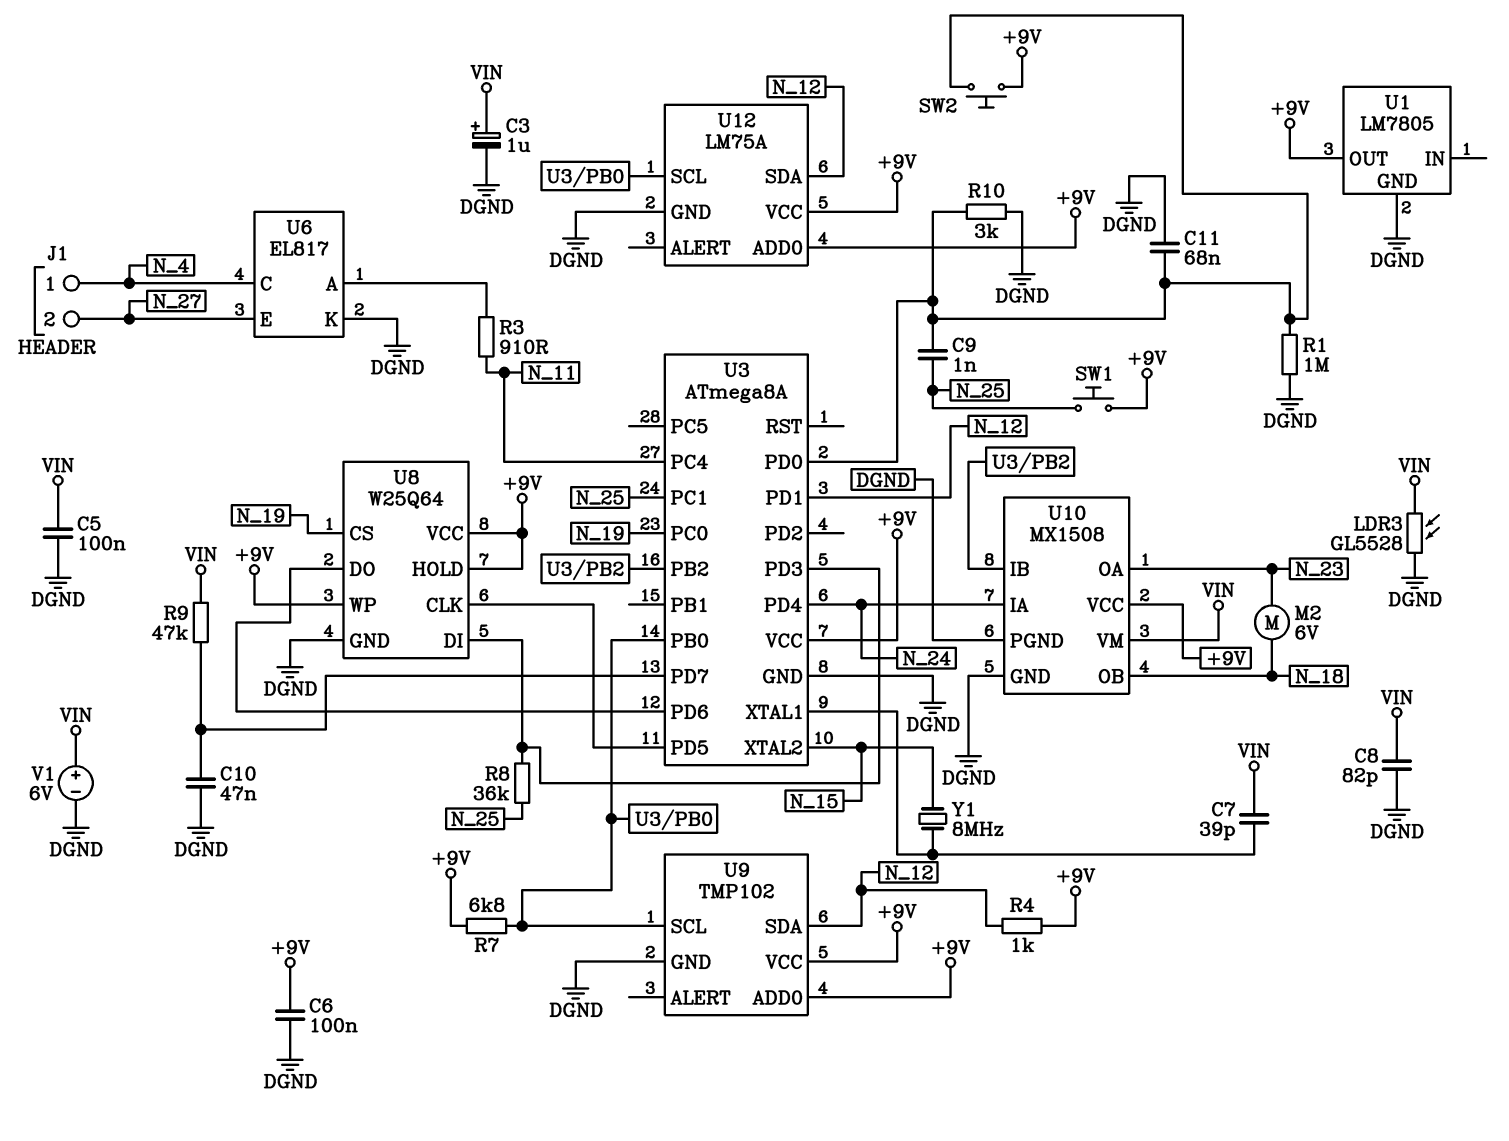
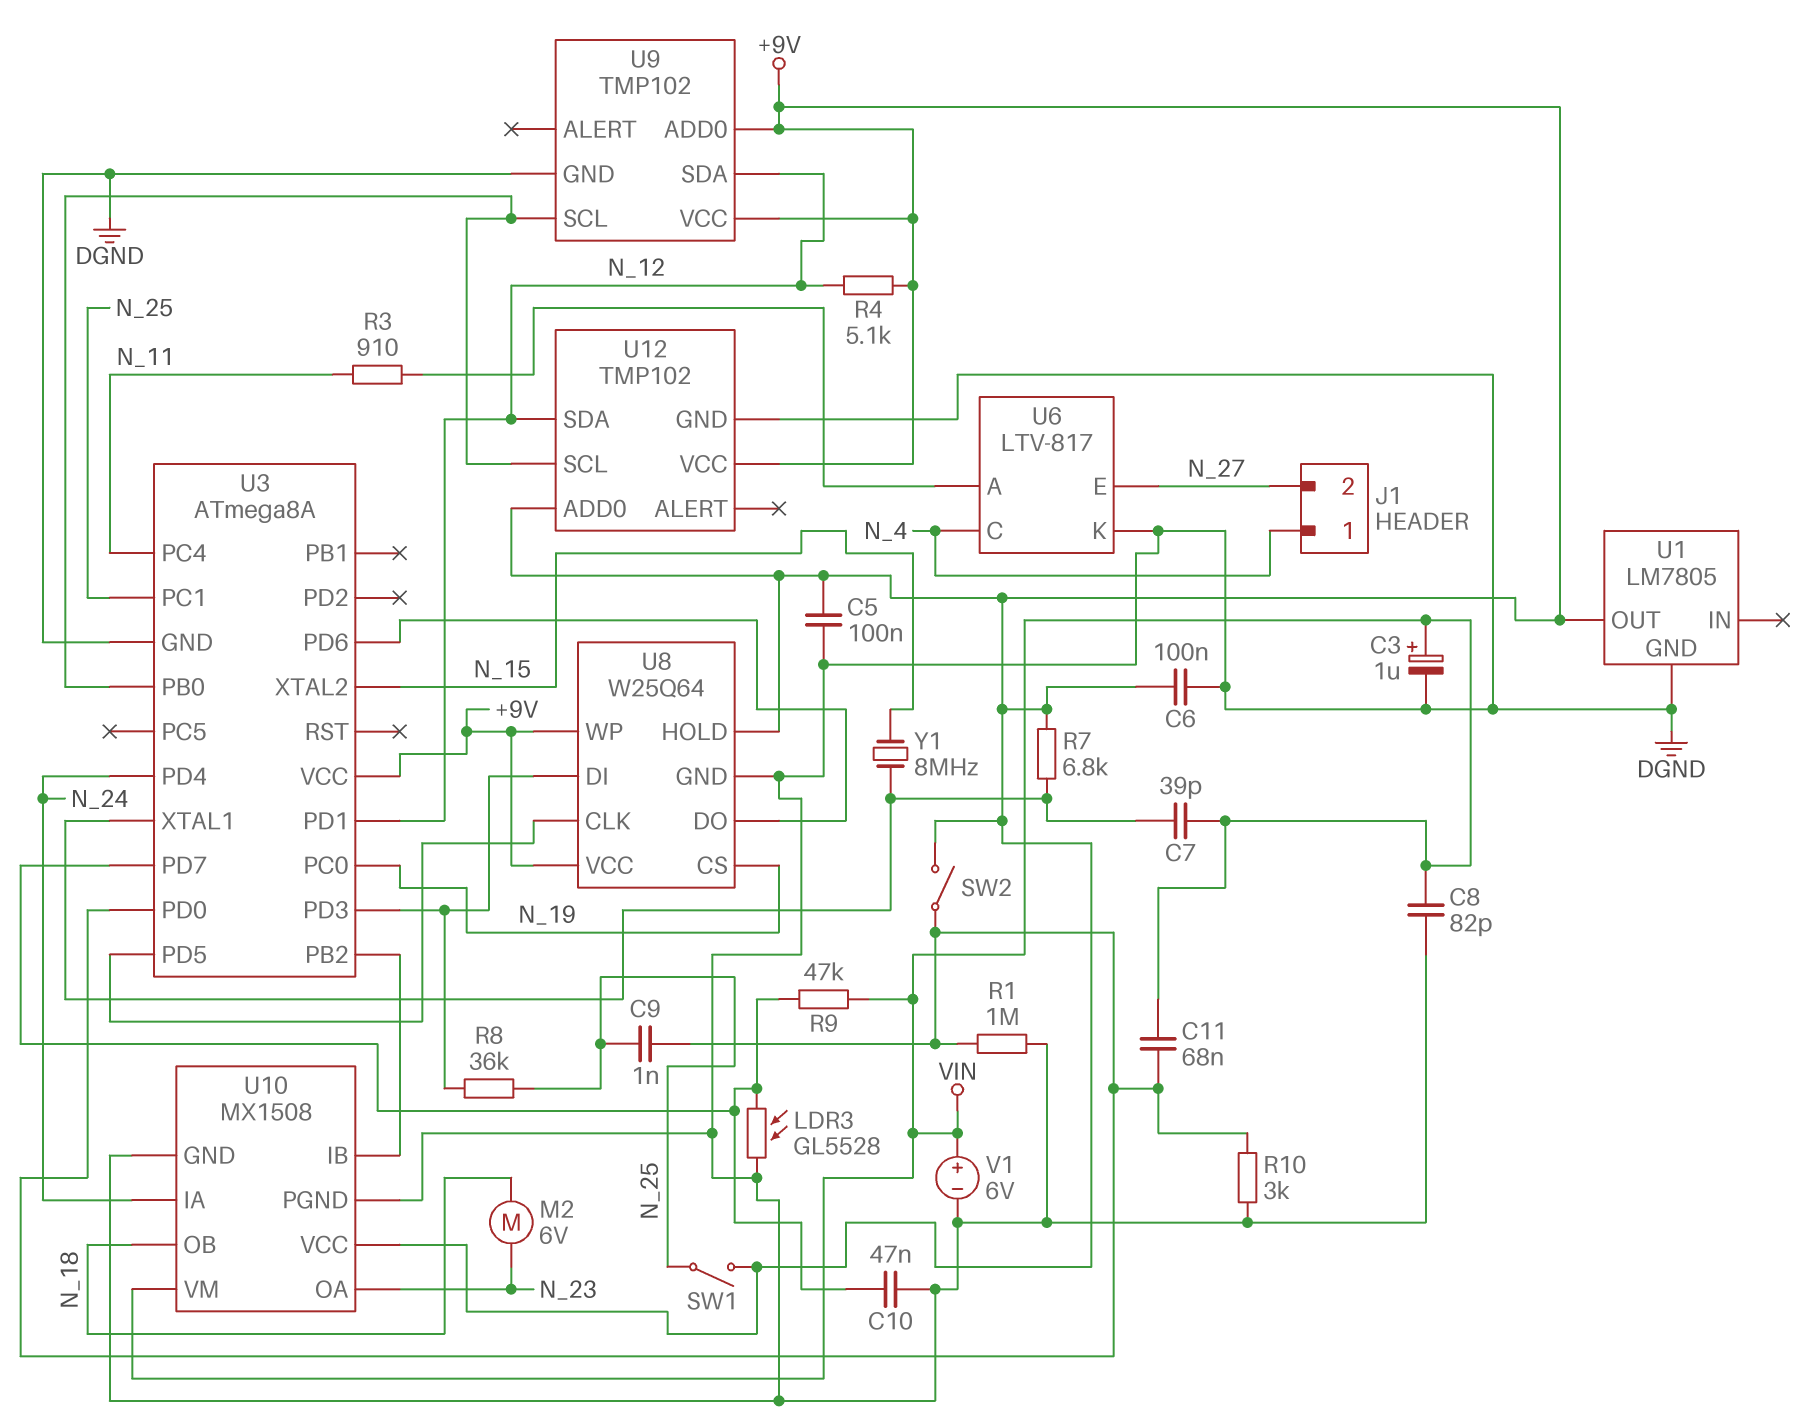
C5: 100nF (DGND, VIN) -> 100nF (+9V, DGND)
C11: 68nF (DGND, U3/PD0) -> 68nF (U3/PD0, VIN)
LDR3: GL5528 (DGND, VIN) -> GL5528 (DGND, U3/PD7)
R4: 1k (+9V, N_12) -> 5.1k (+9V, N_12)
R7: 6.8k (+9V, U3/PB0) -> 6.8k (+9V, U3/XTAL1)
SW1: button (+9V, N_25) -> switch (+9V, N_25)
SW2: button (+9V, U3/PD0) -> switch (+9V, U3/PD0)
U6: EL817 -> LTV-817
U12: LM75A -> TMP102

